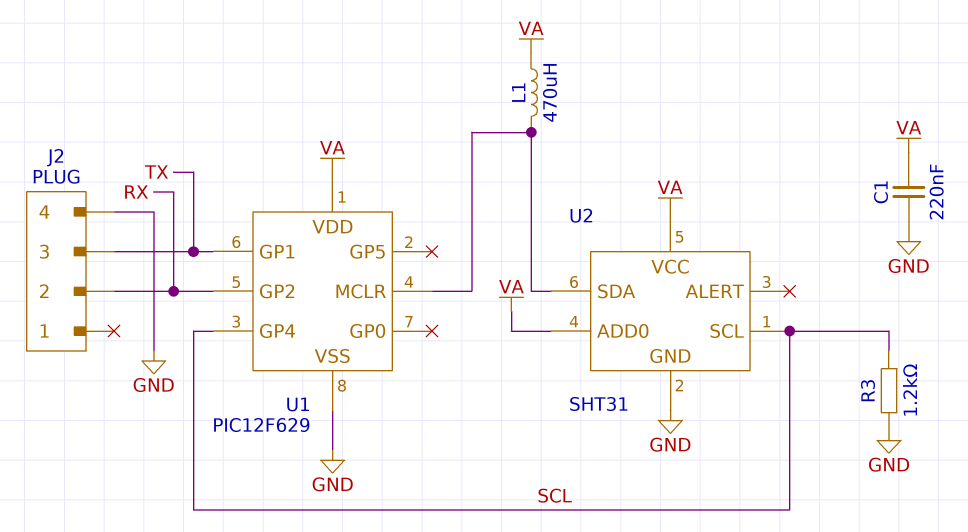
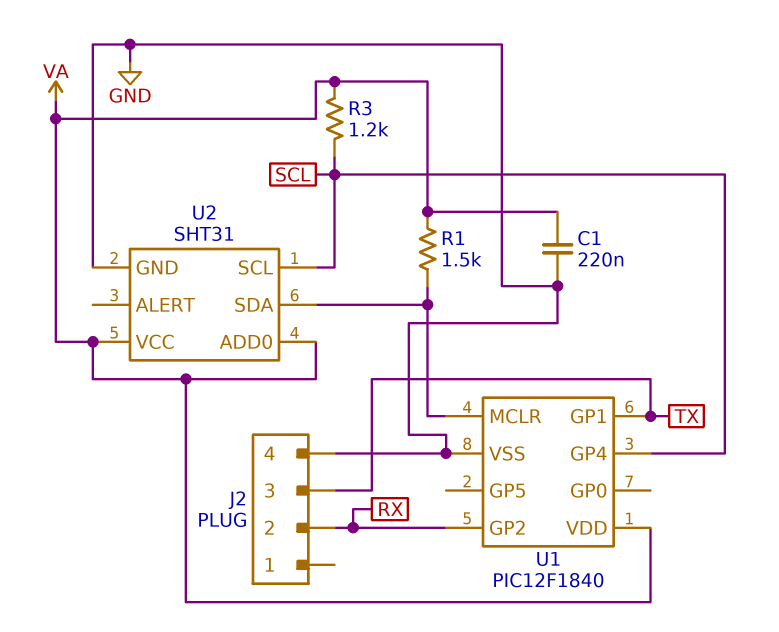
L1: 470uH (U1/MCLR, VA) -> none
R1: none -> 1.5k (U1/MCLR, VA)
R3: 1.2k (GND, SCL) -> 1.2k (SCL, VA)
U1: PIC12F629 -> PIC12F1840

